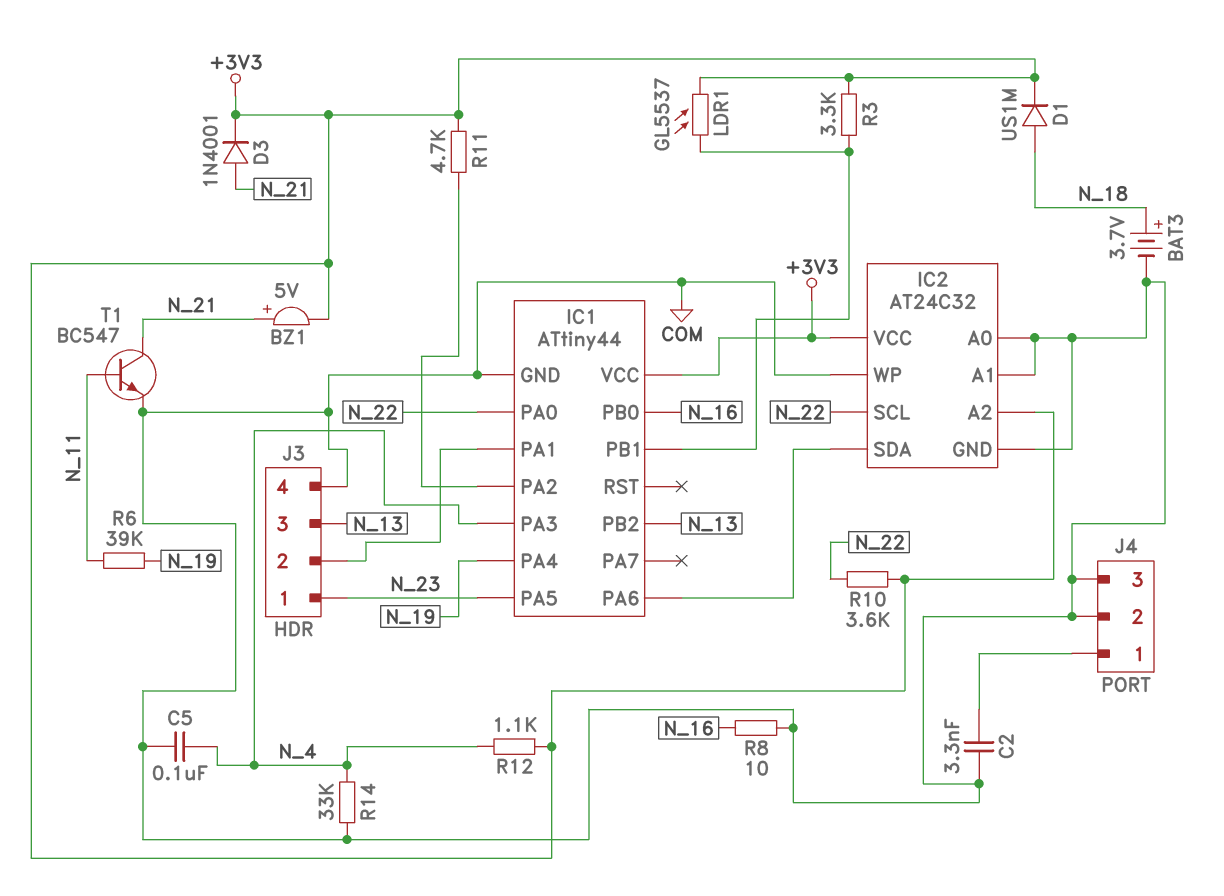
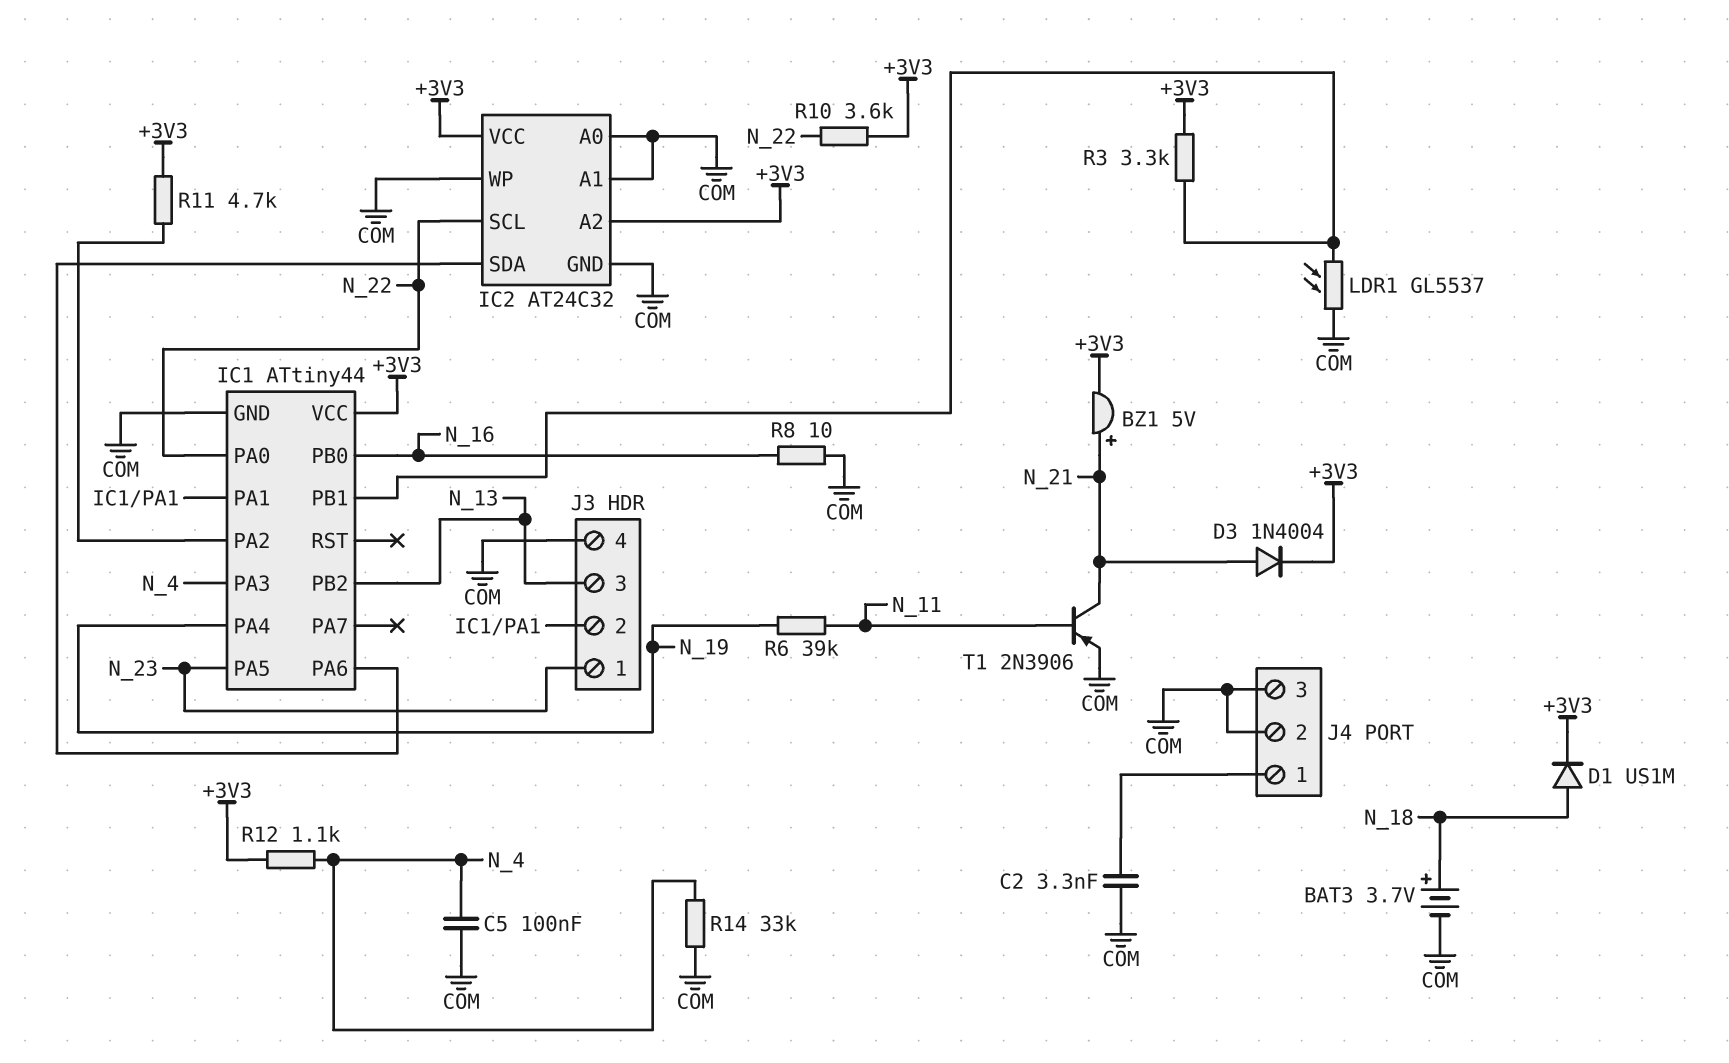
D3: diode 1N4001 (A N_21, K +3V3) -> diode 1N4004 (A N_21, K +3V3)
LDR1: GL5537 (+3V3, IC1/PB1) -> GL5537 (COM, IC1/PB1)
T1: NPN BC547 (B N_11, C N_21, E COM) -> PNP 2N3906 (B N_11, C N_21, E COM)

